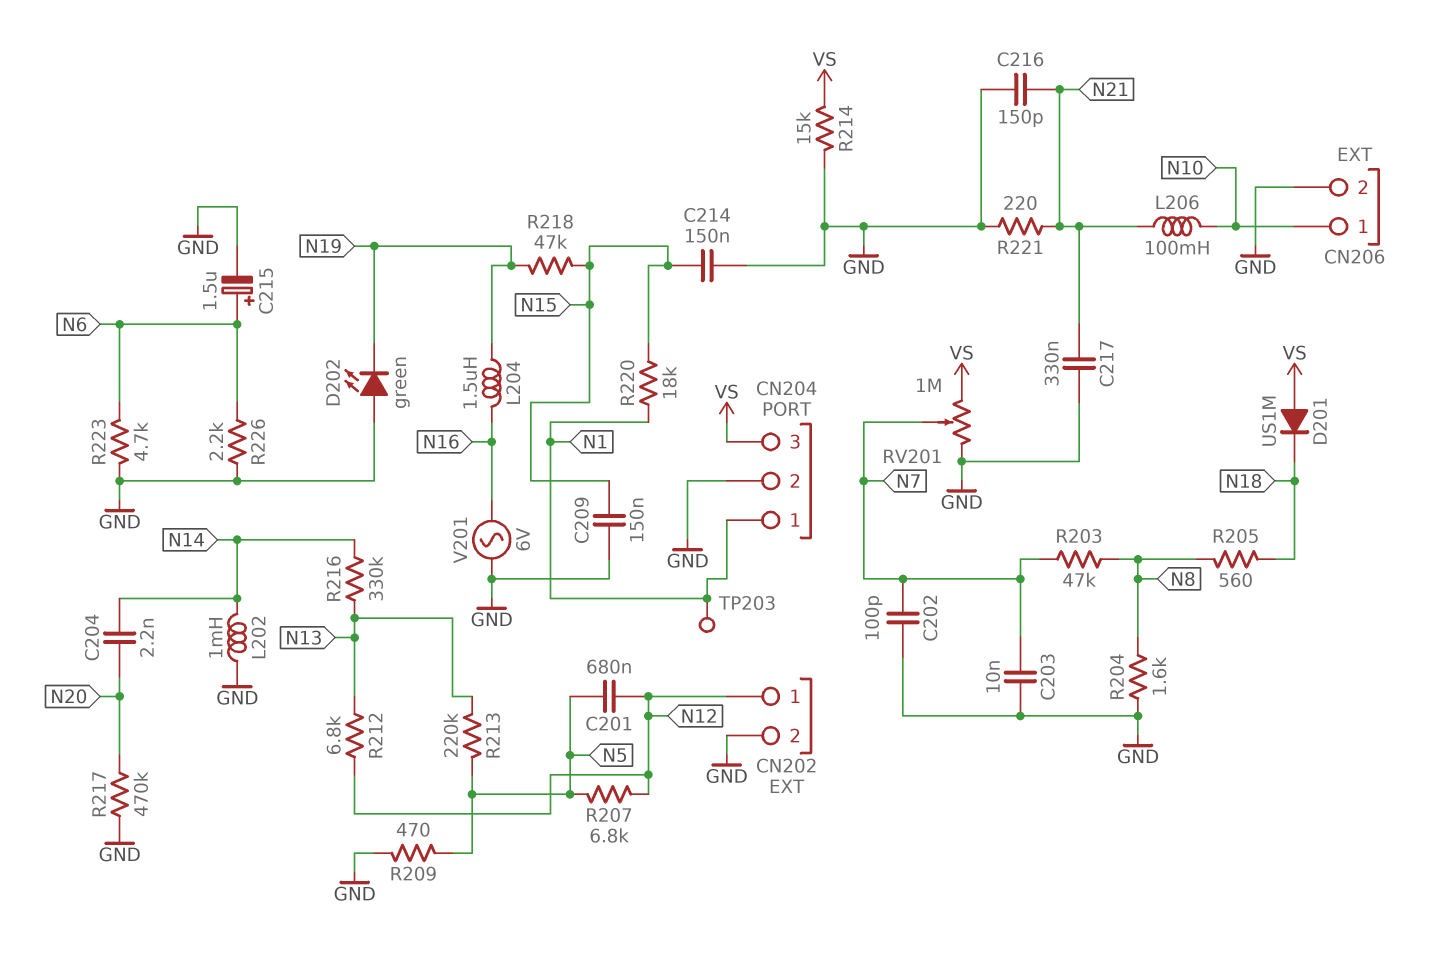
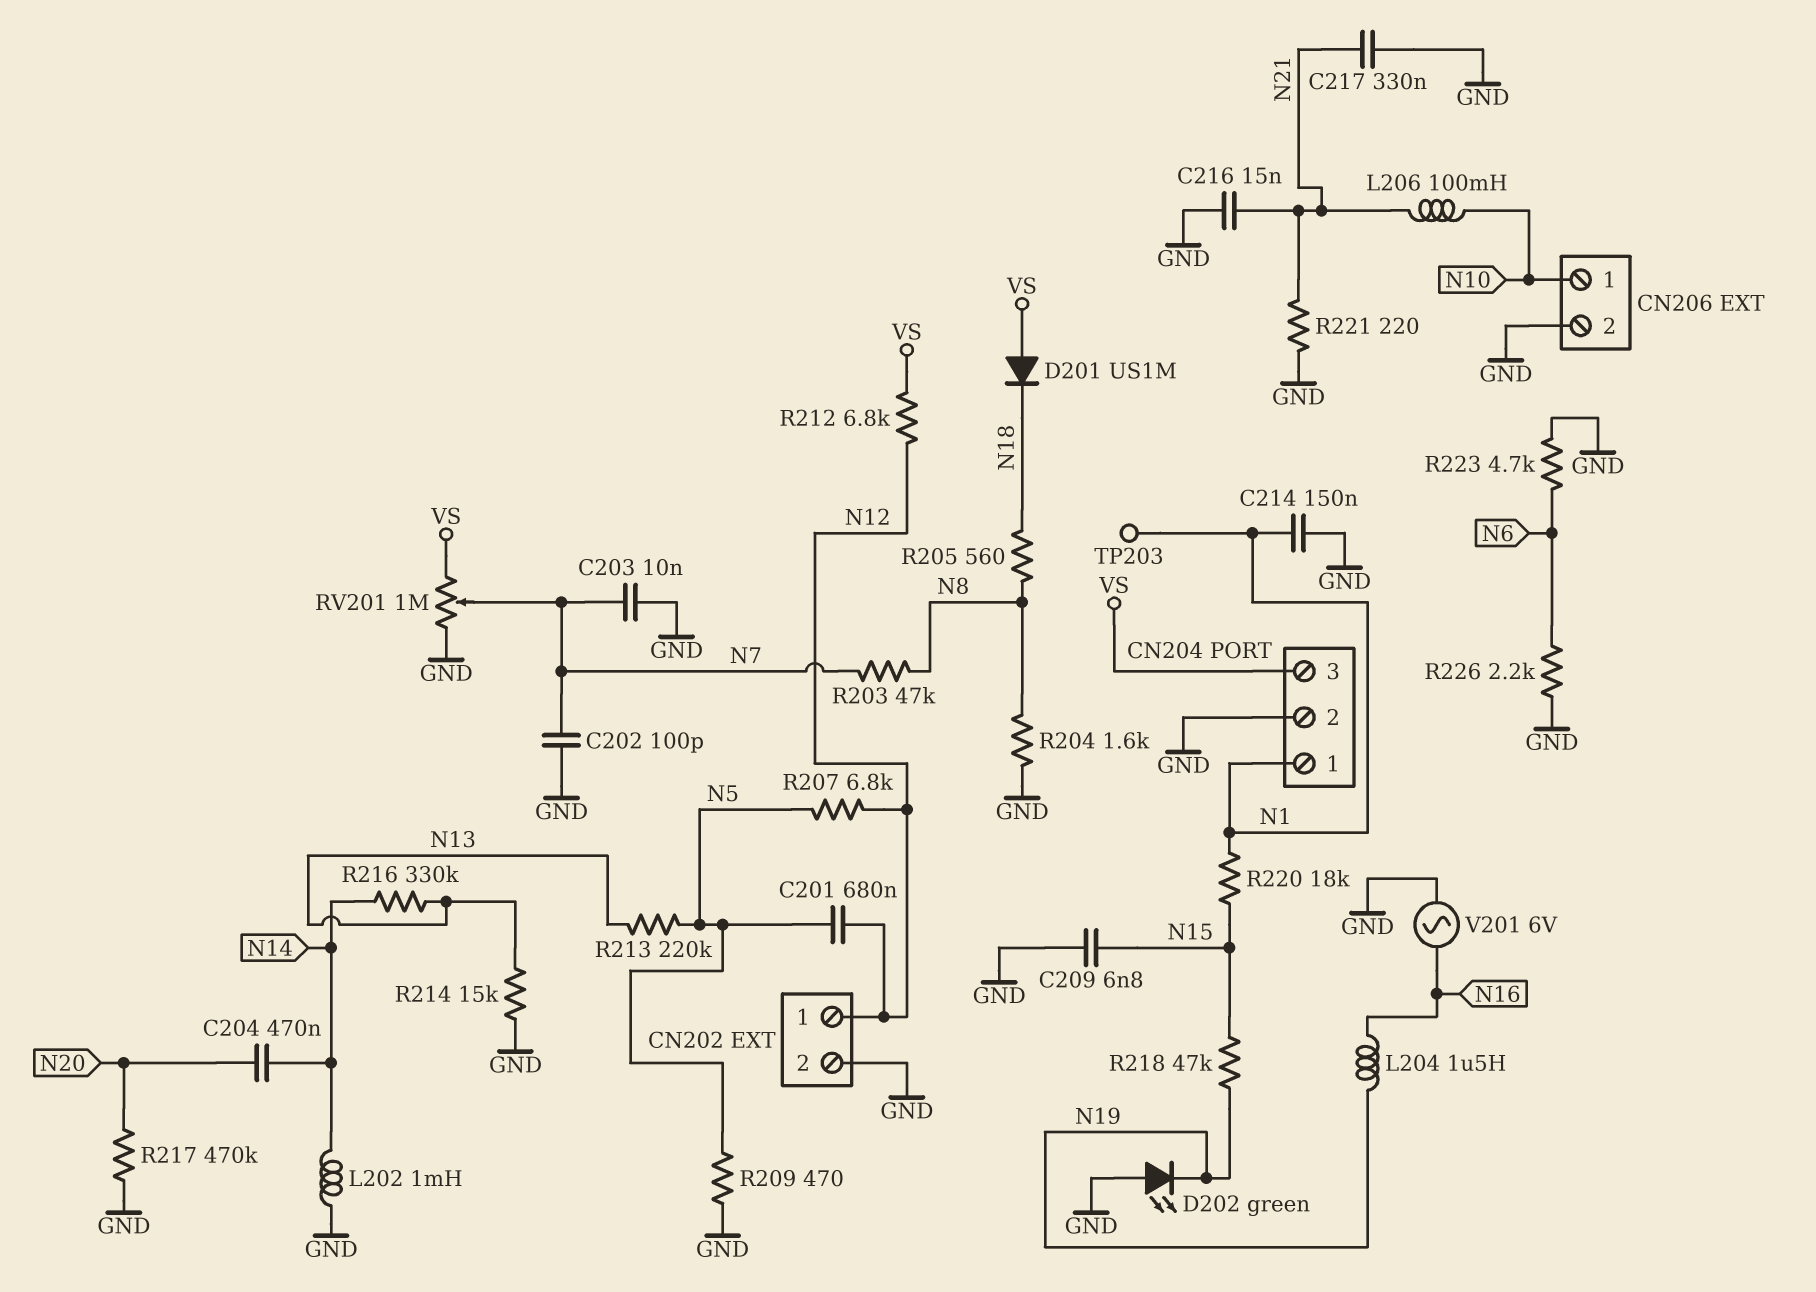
C204: 2.2nF (N14, N20) -> 470nF (N14, N20)
C209: 150nF (GND, N15) -> 6.8nF (GND, N15)
C214: 150nF (GND, N15) -> 150nF (GND, N1)
C215: 1.5uF (plus N6, minus GND) -> none
C216: 150pF (GND, N21) -> 15nF (GND, N21)
R212: 6.8k (N12, N13) -> 6.8k (N12, VS)
R214: 15k (GND, VS) -> 15k (GND, N13)

